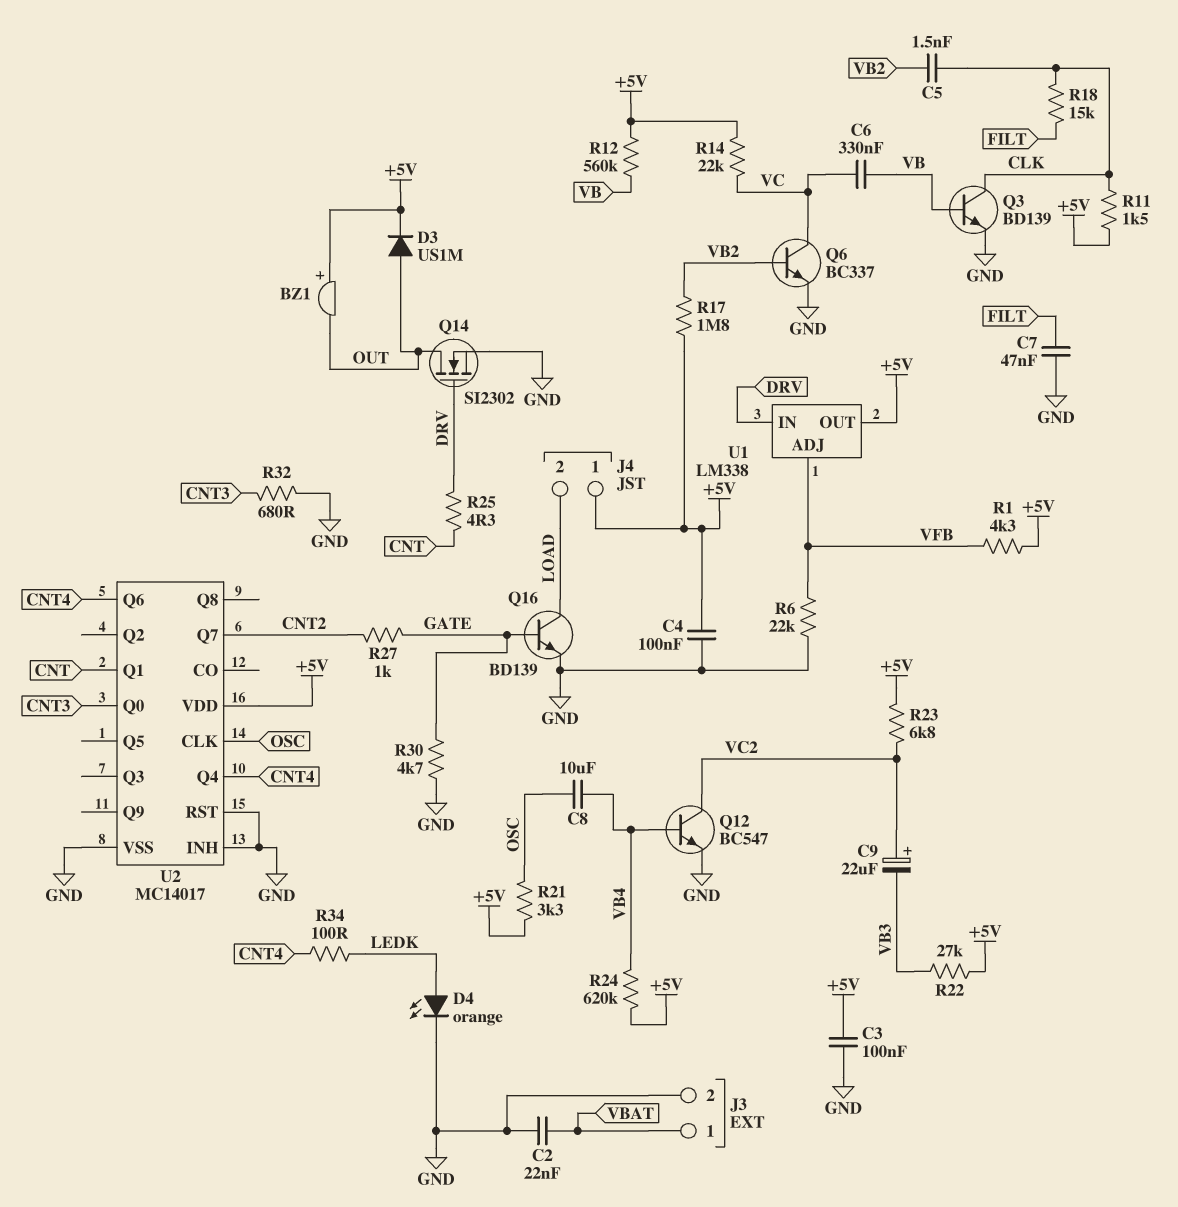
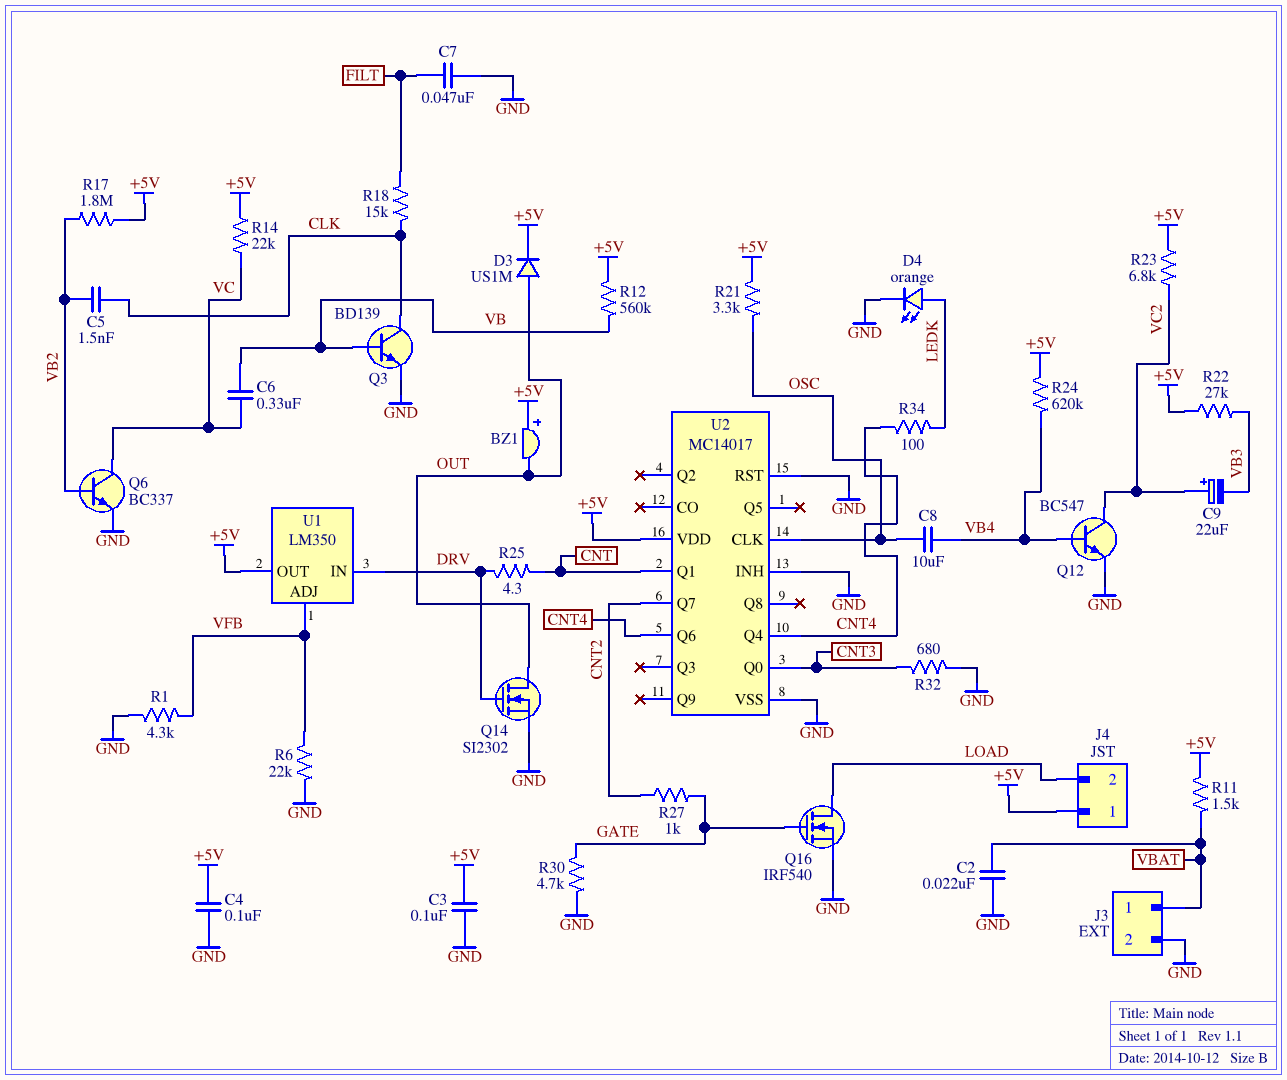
Q16: NPN BD139 (B GATE, C LOAD, E GND) -> NMOS IRF540 (G GATE, D LOAD, S GND)
R1: 4.3k (+5V, VFB) -> 4.3k (GND, VFB)
R11: 1.5k (+5V, CLK) -> 1.5k (+5V, VBAT)
U1: LM338 -> LM350

